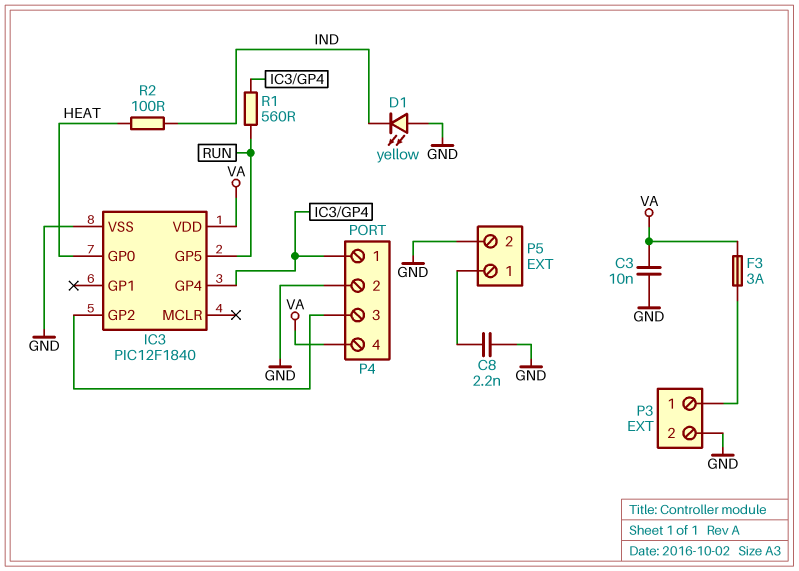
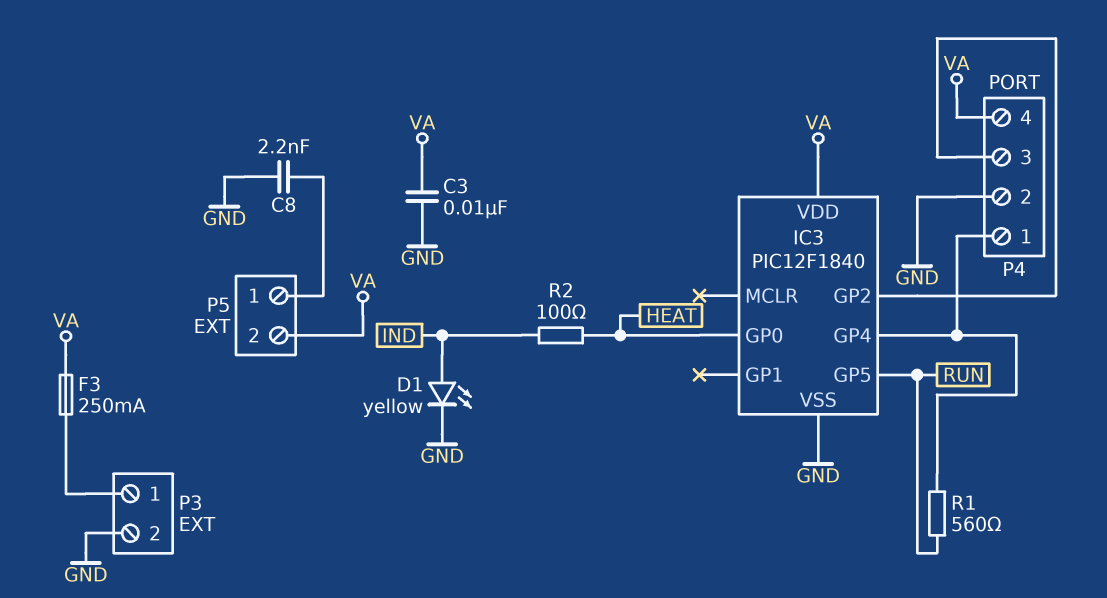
D1: LED yellow (A GND, K IND) -> LED yellow (A IND, K GND)
F3: 3A (P3/1, VA) -> 250mA (P3/1, VA)
P5 pin 2: GND -> VA

